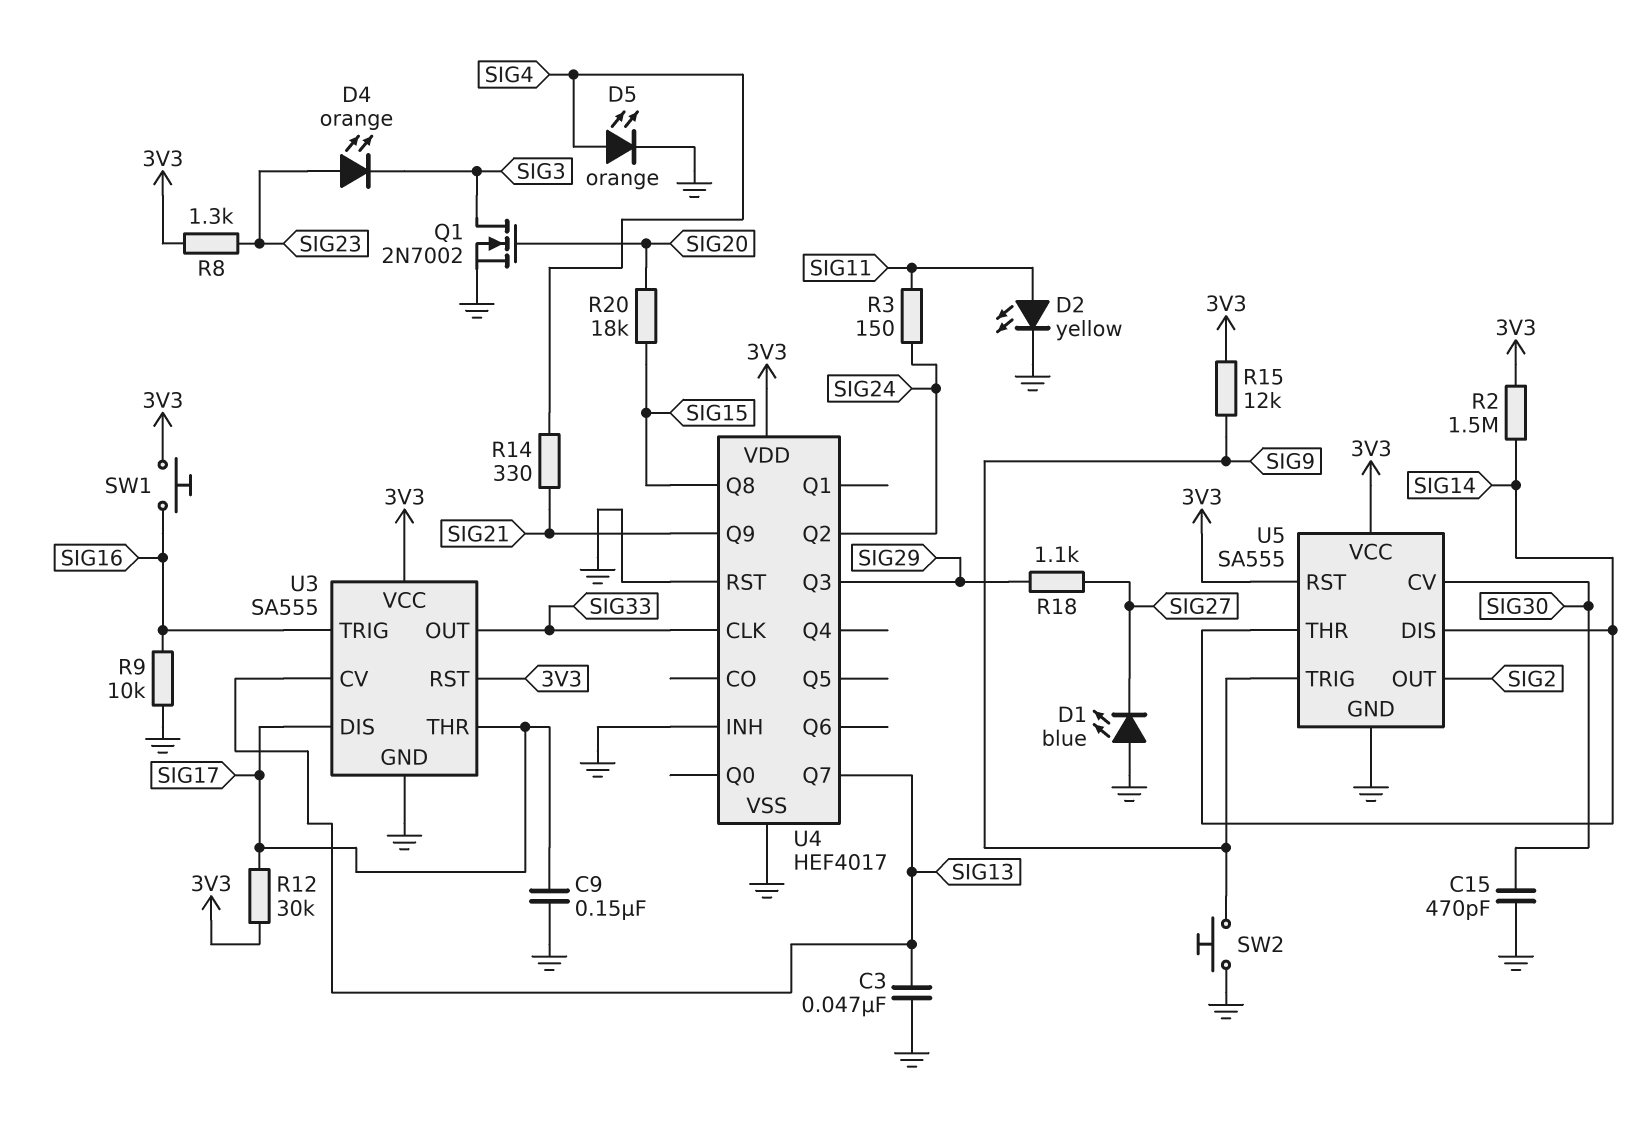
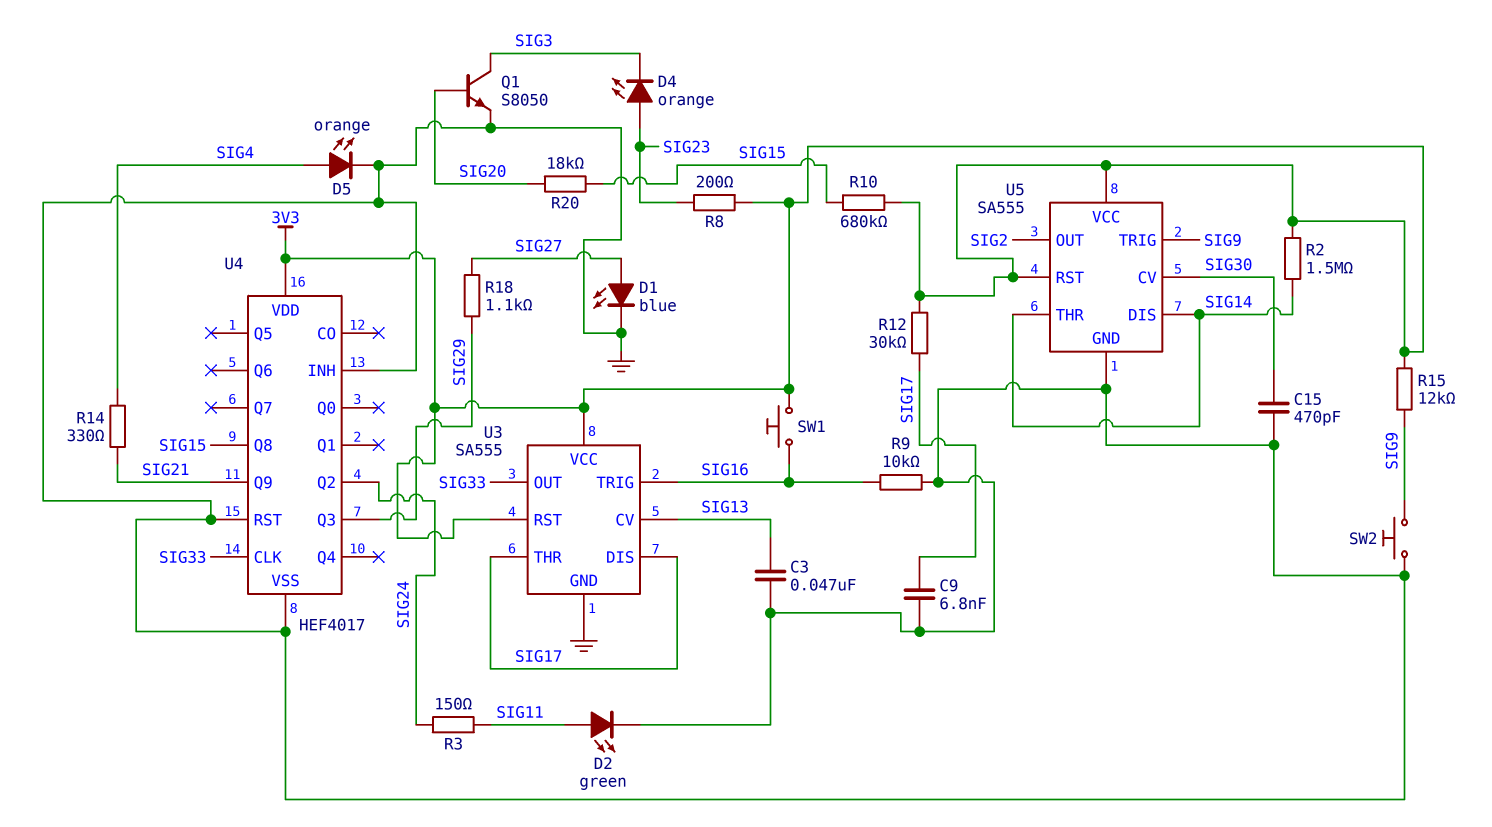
C9: 150nF (GND, SIG17) -> 6.8nF (GND, SIG17)
D1: LED blue (A GND, K SIG27) -> LED blue (A SIG27, K GND)
D2: LED yellow (A SIG11, K GND) -> LED green (A SIG11, K GND)
Q1: NMOS 2N7002 (G SIG20, D SIG3, S GND) -> NPN S8050 (B SIG20, C SIG3, E GND)
R8: 1.3k (3V3, SIG23) -> 200 (3V3, SIG23)
R10: none -> 680k (3V3, SIG15)
U4 pin Q7: SIG13 -> none

